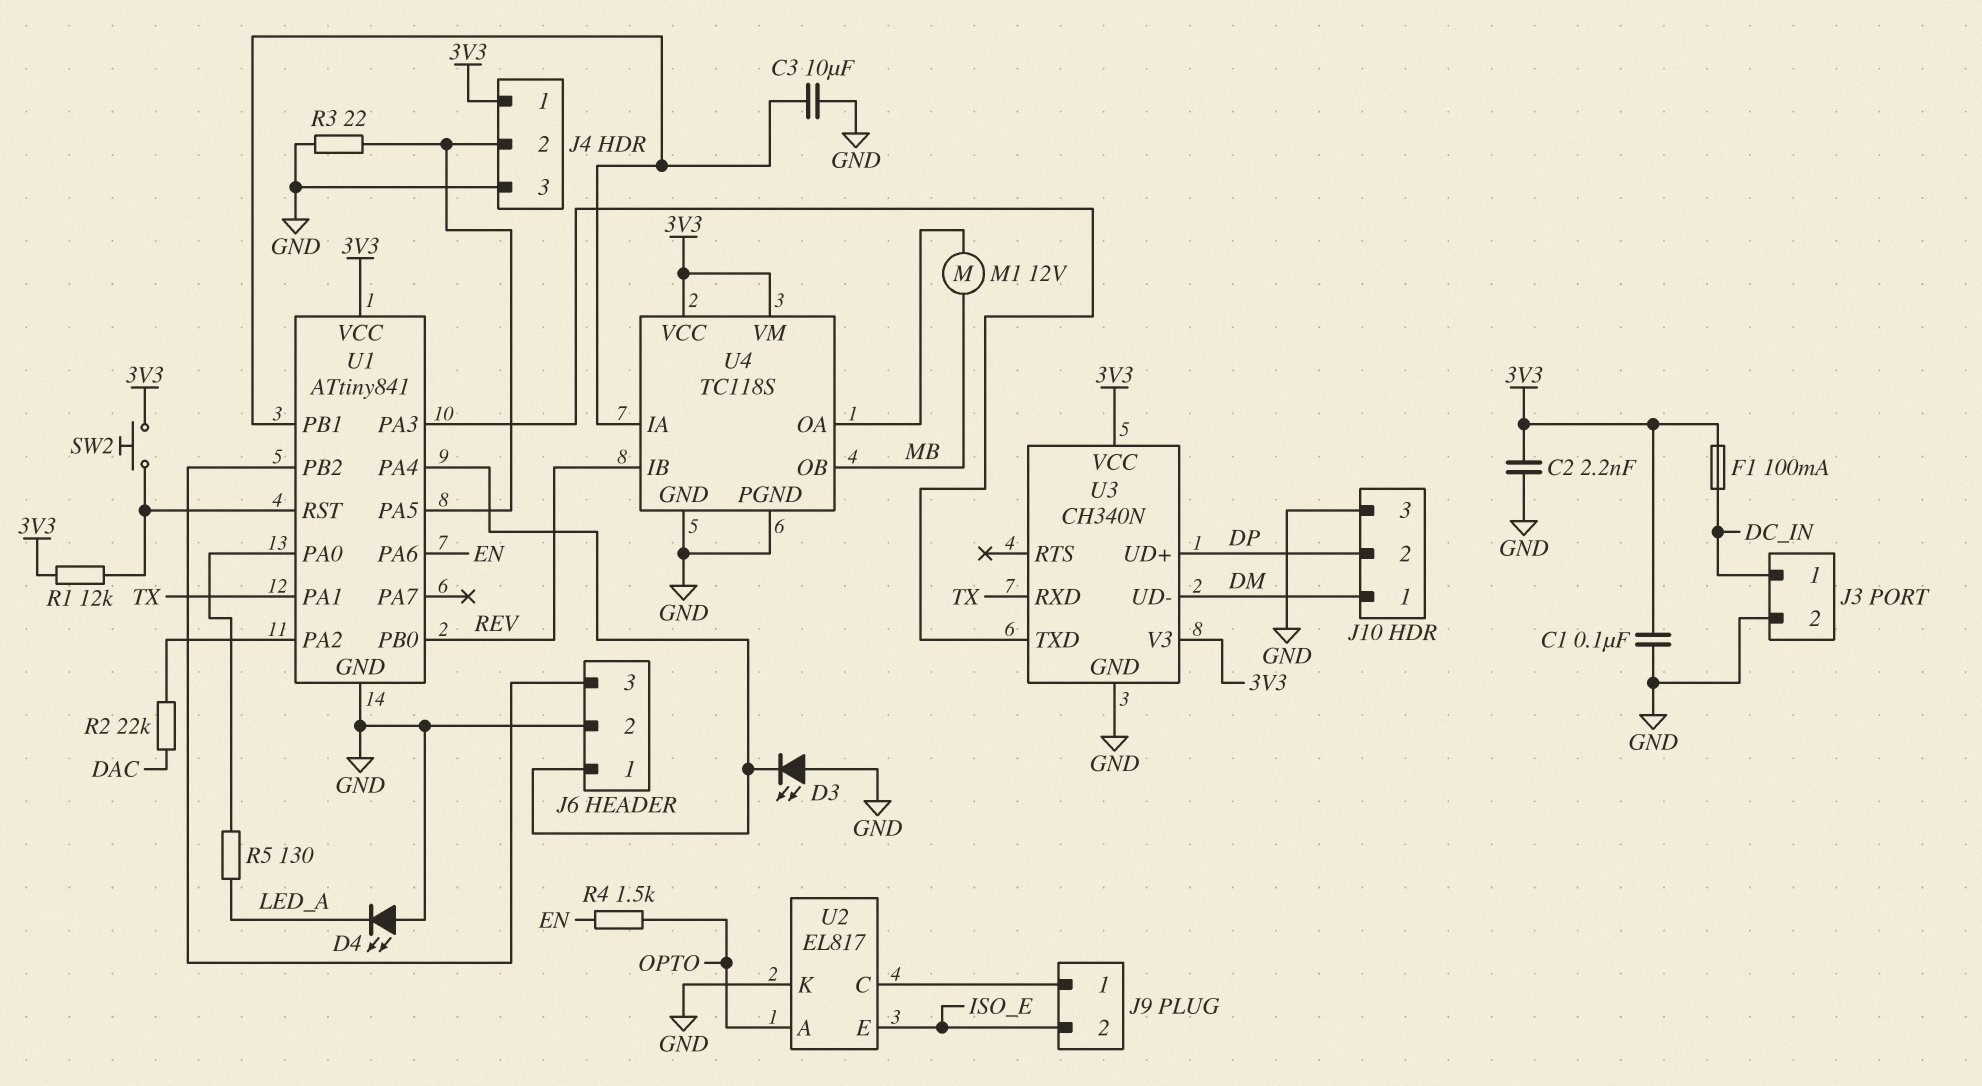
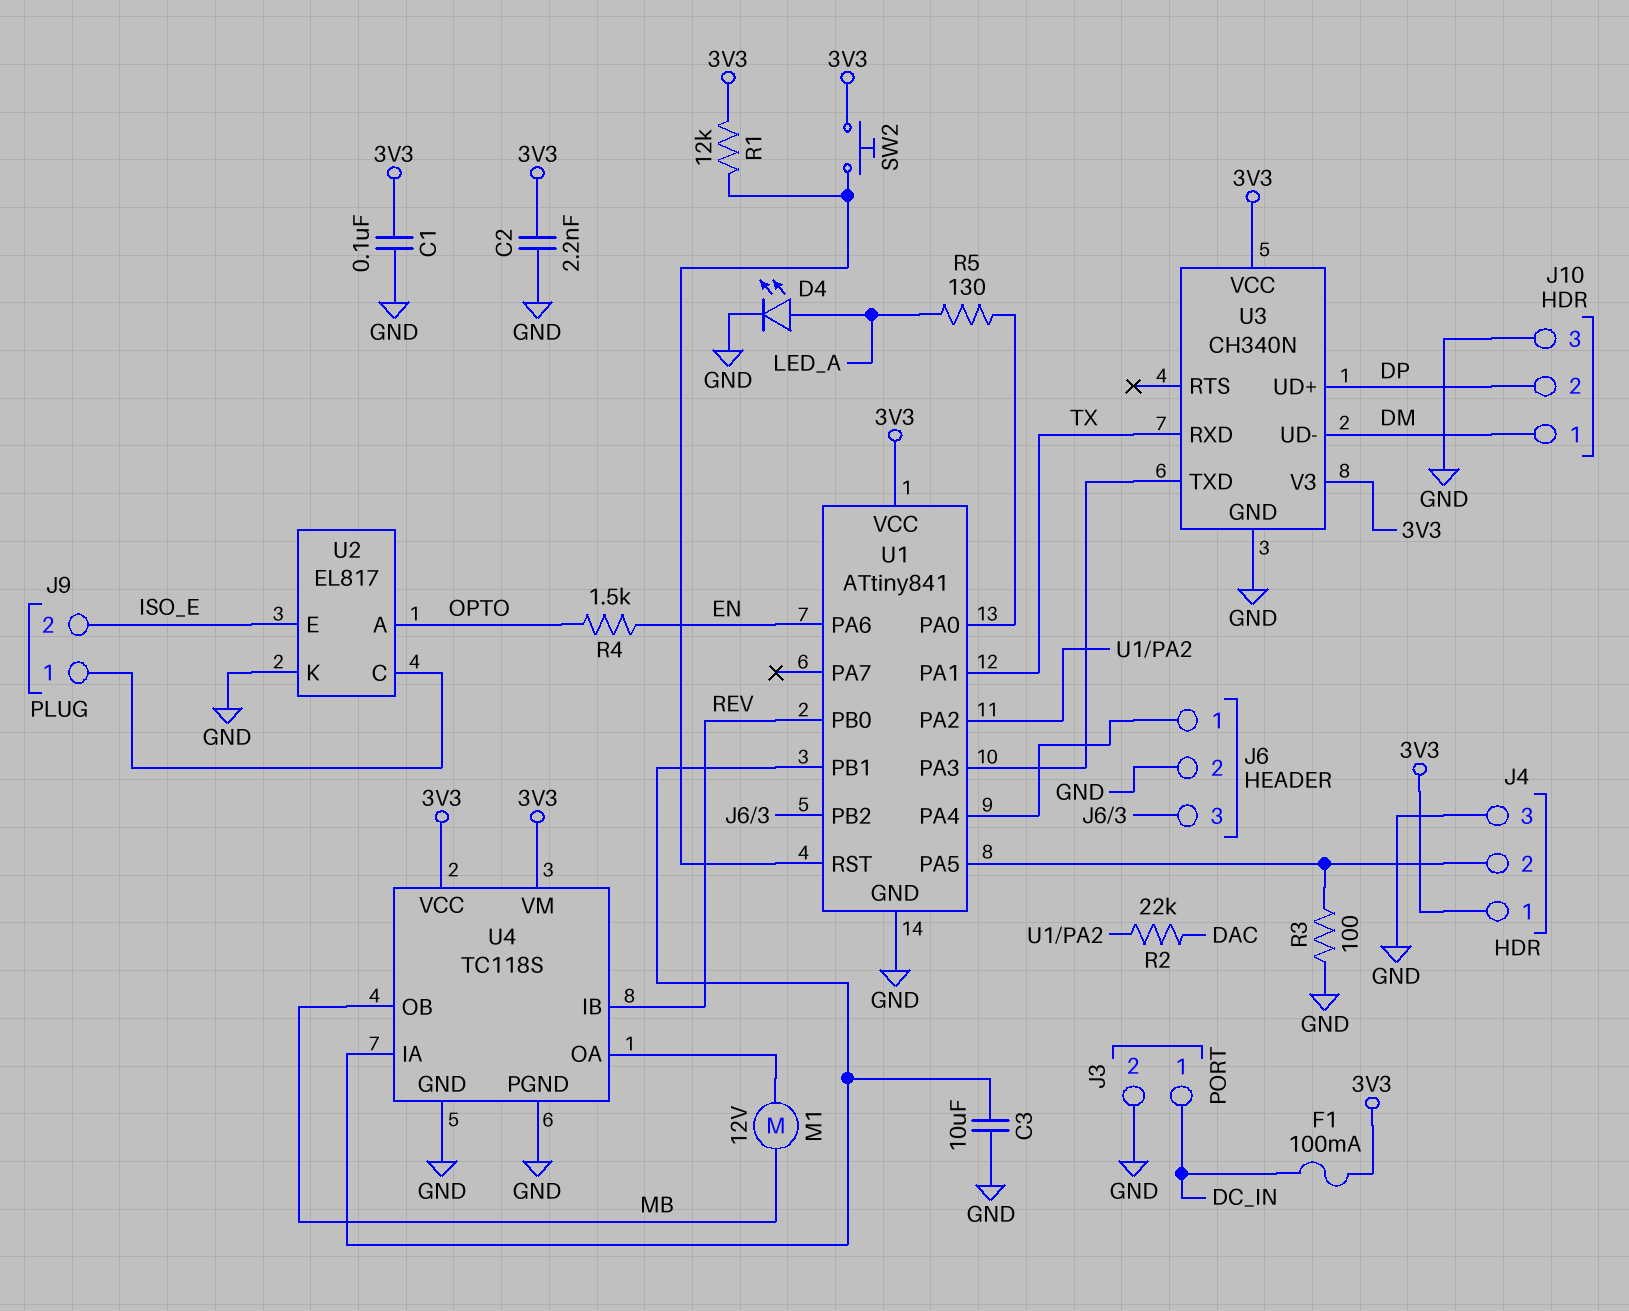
D3: LED (A GND, K J6/1) -> none
D4: LED (A GND, K LED_A) -> LED (A LED_A, K GND)
R3: 22 (GND, J4/2) -> 100 (GND, J4/2)

